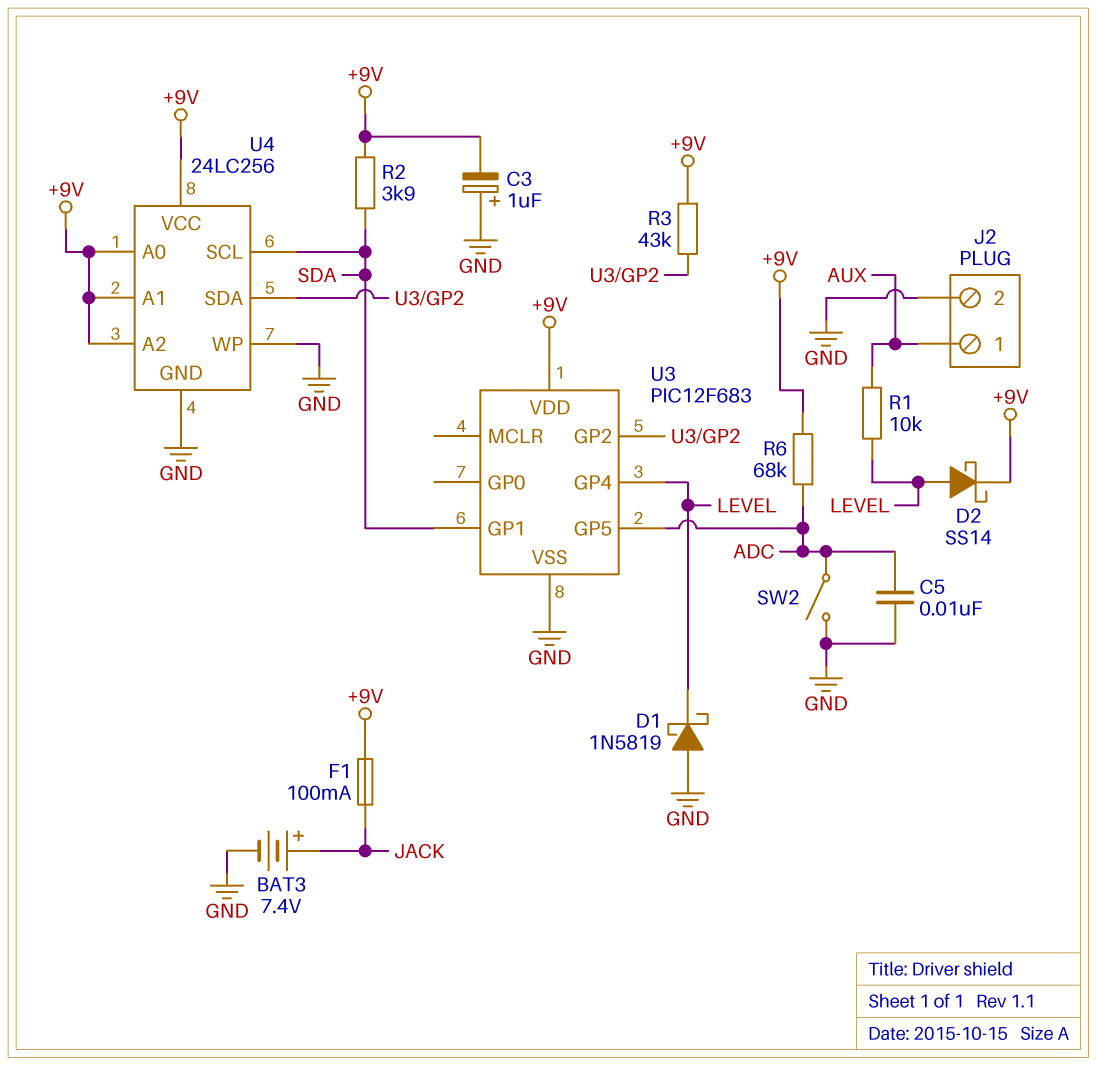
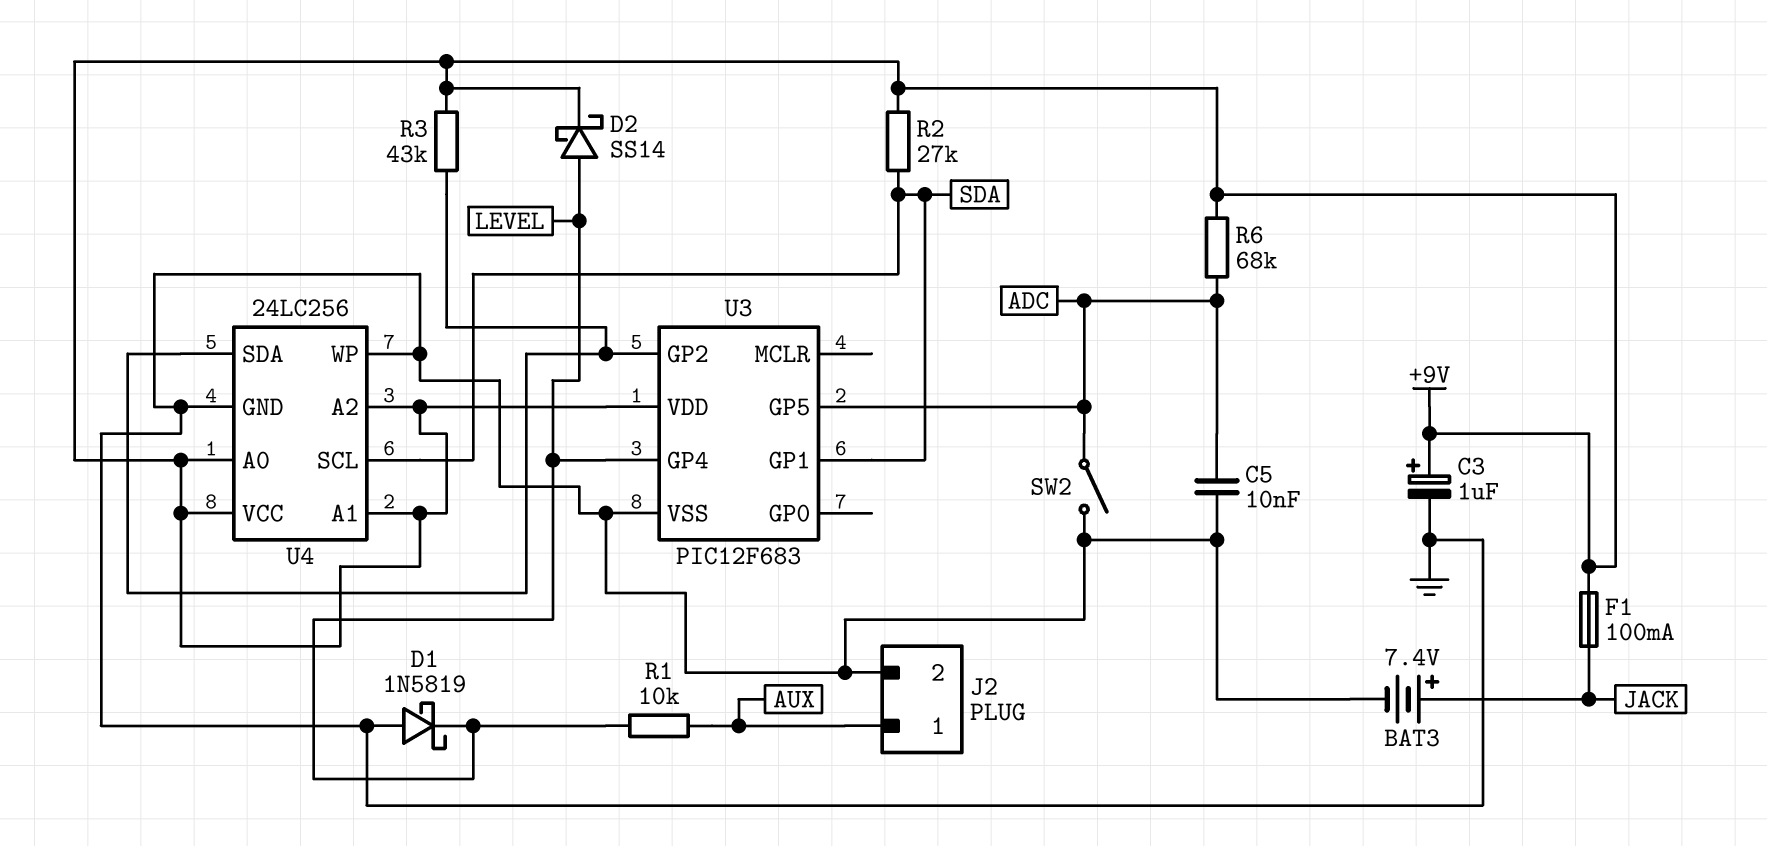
C3: 1uF (plus GND, minus +9V) -> 1uF (plus +9V, minus GND)
R2: 3.9k (+9V, SDA) -> 27k (+9V, SDA)

